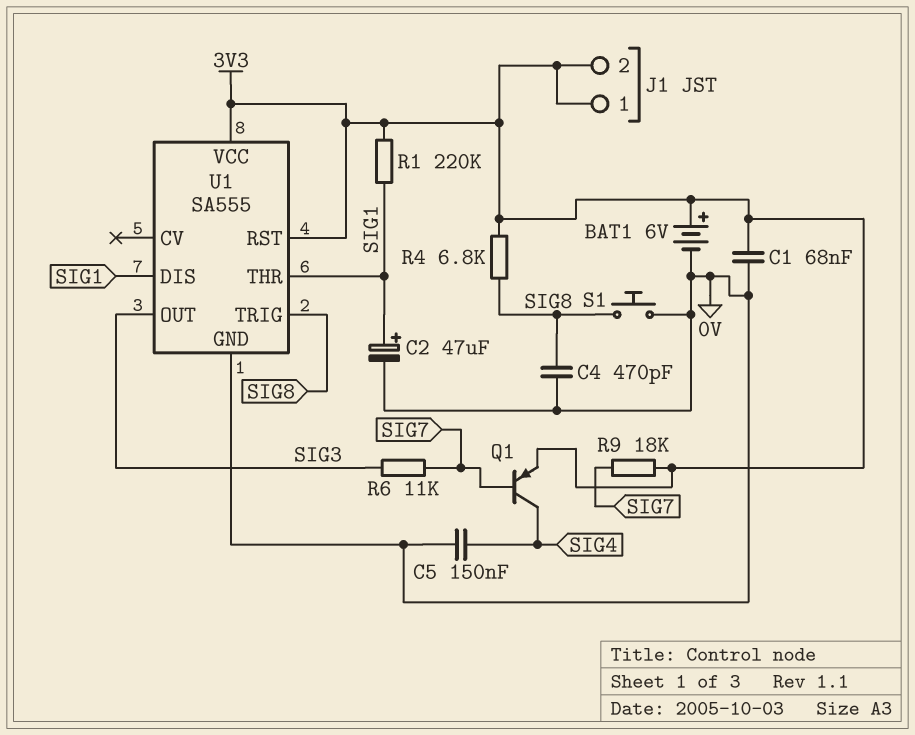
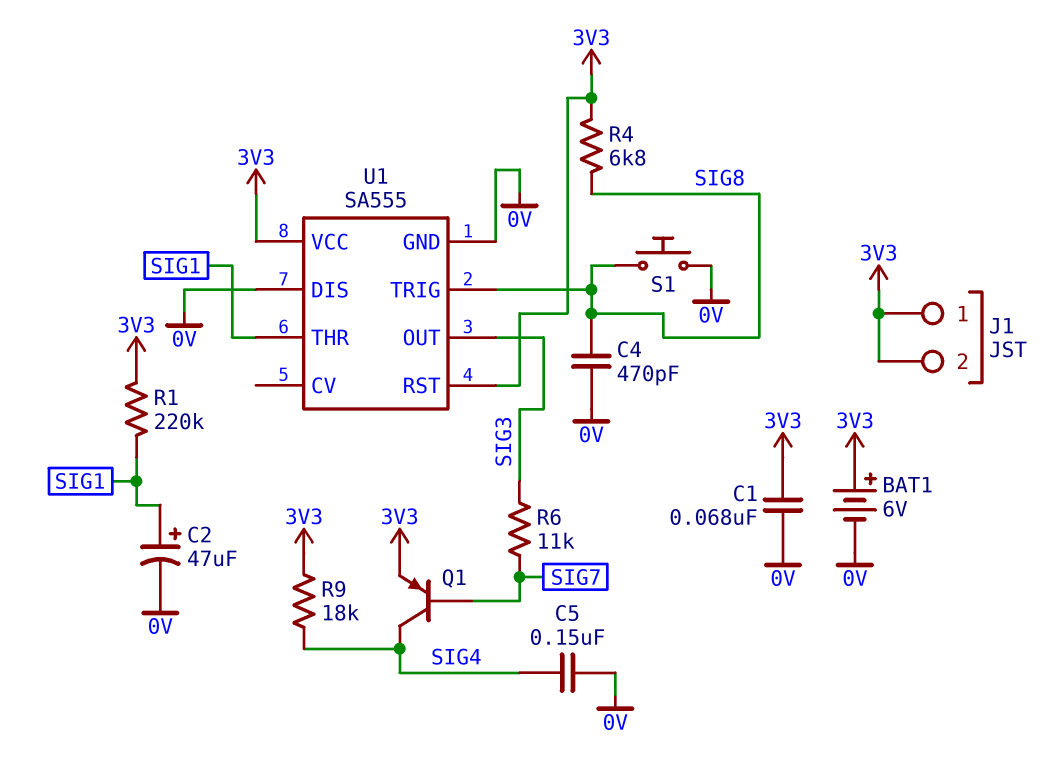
R9: 18k (3V3, SIG7) -> 18k (3V3, SIG4)
U1 pin DIS: SIG1 -> 0V

